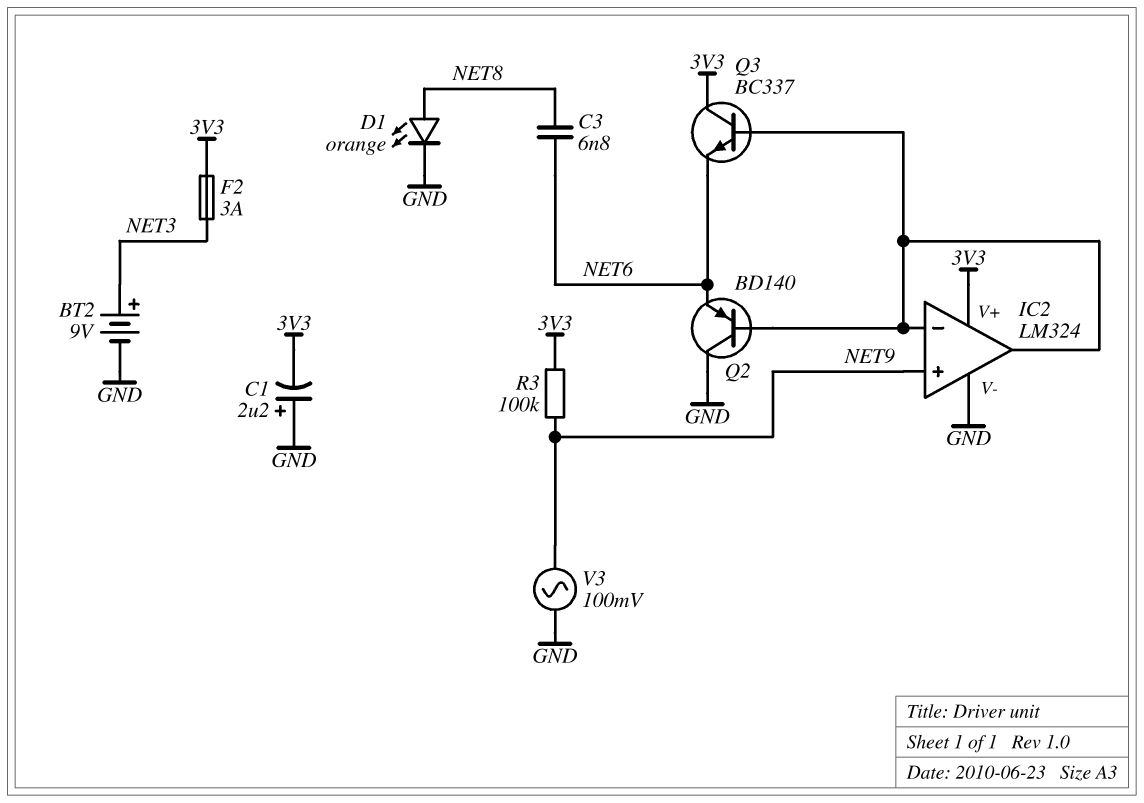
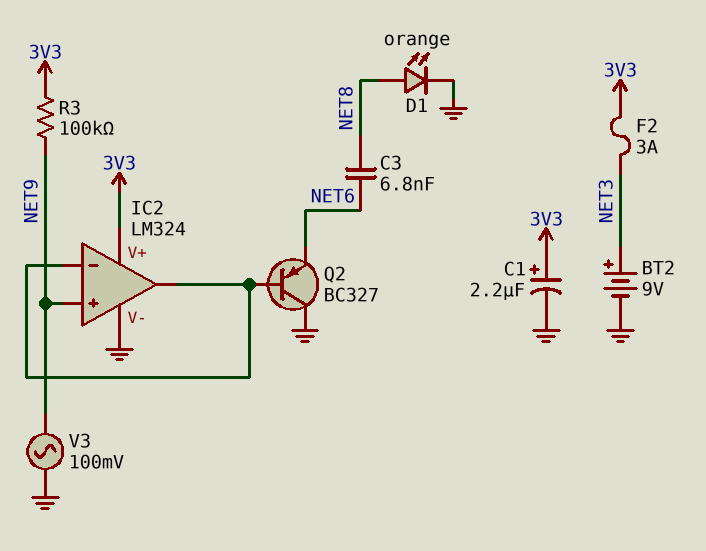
C1: 2.2uF (plus GND, minus 3V3) -> 2.2uF (plus 3V3, minus GND)
Q2: PNP BD140 (B IC2/in-, C GND, E NET6) -> PNP BC327 (B IC2/in-, C GND, E NET6)
Q3: NPN BC337 (B IC2/in-, C 3V3, E NET6) -> none

